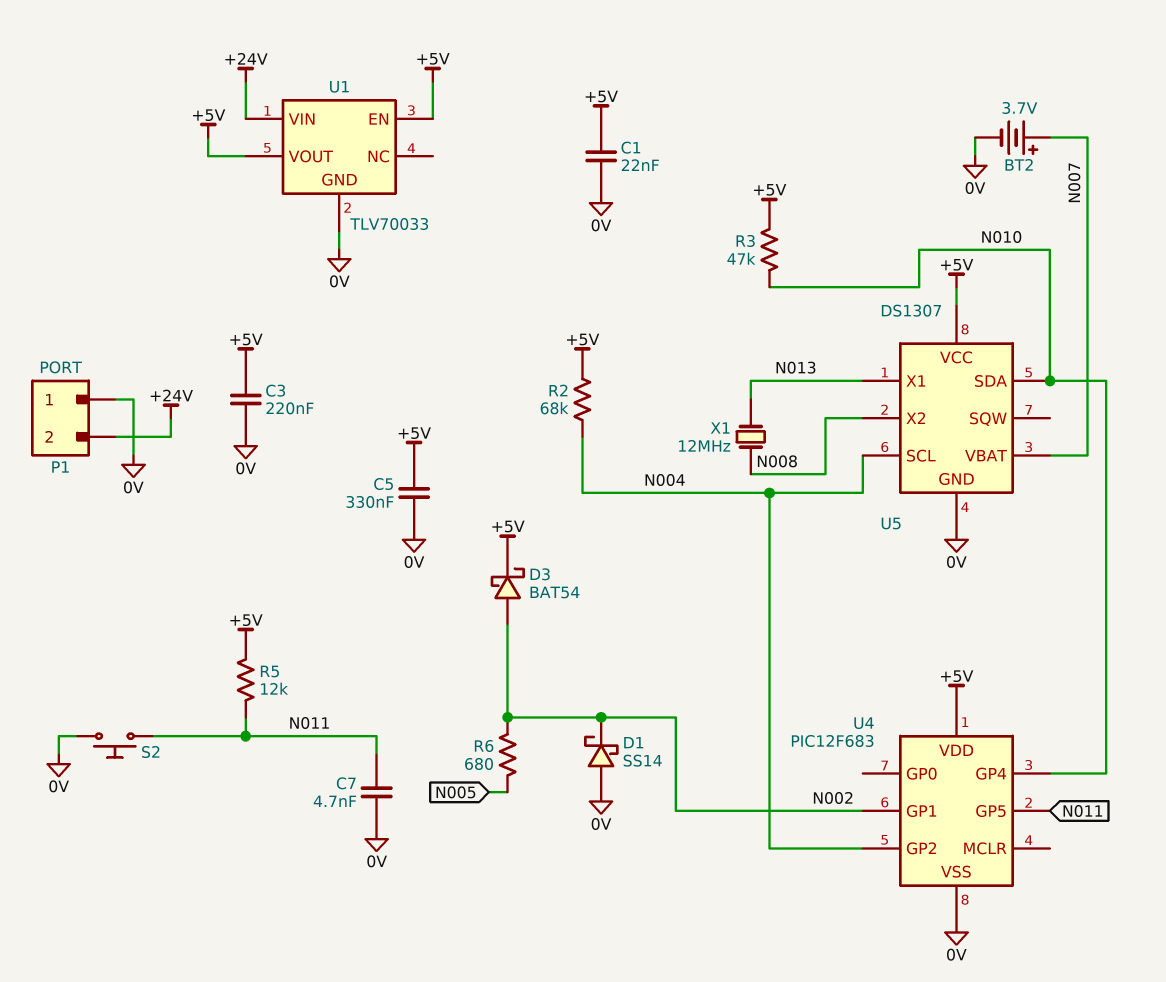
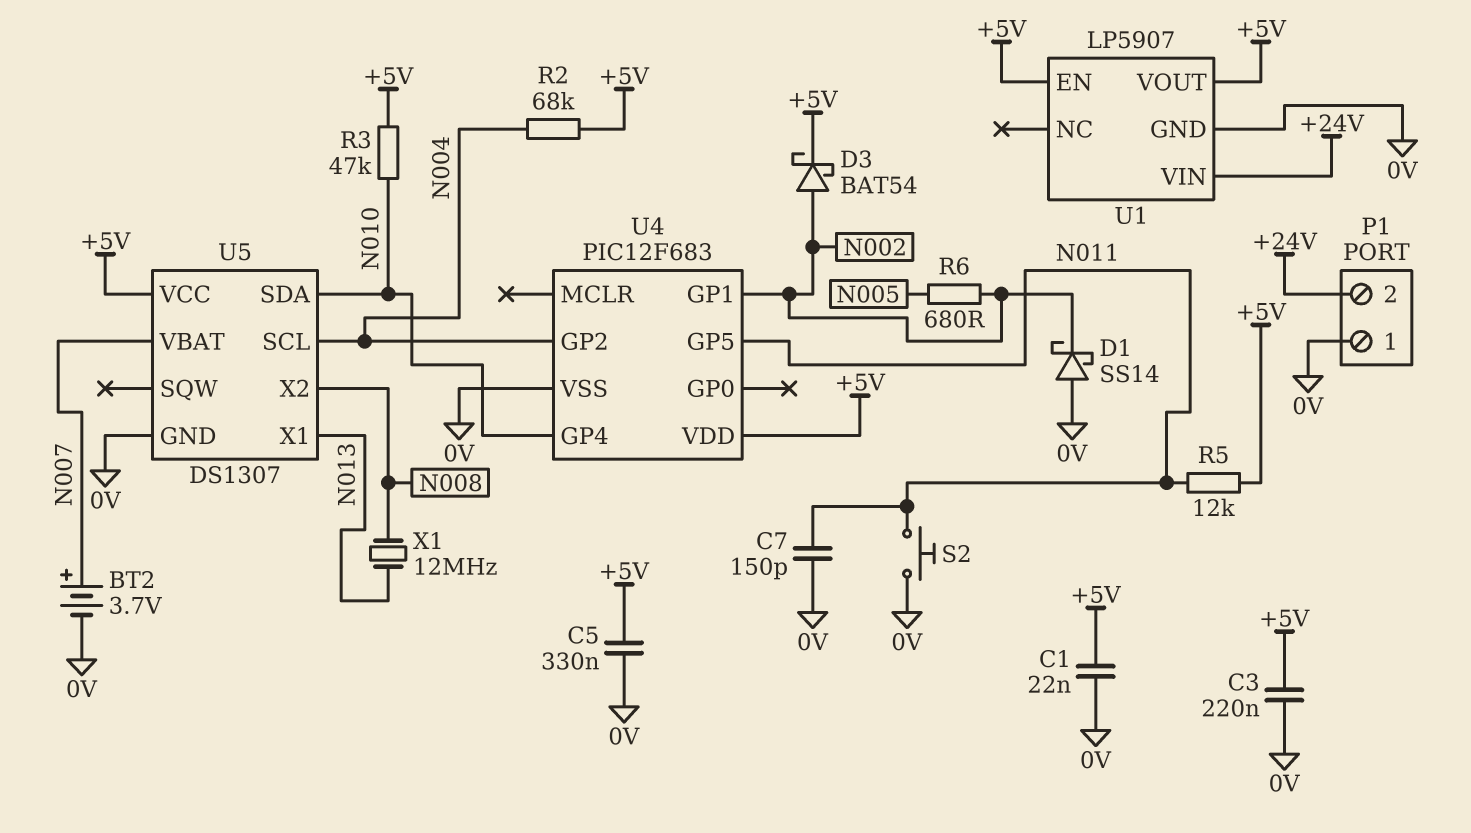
C7: 4.7nF (0V, N011) -> 150pF (0V, N011)
U1: TLV70033 -> LP5907

